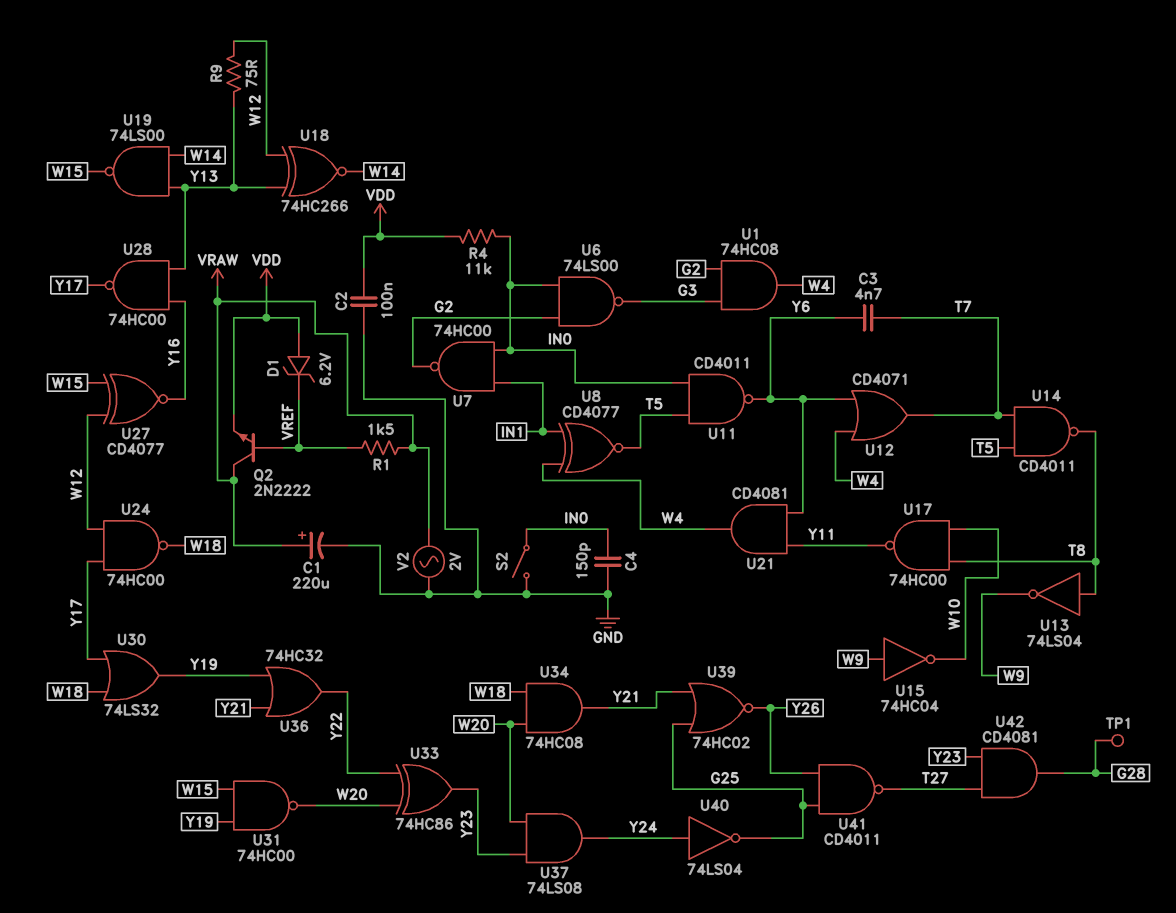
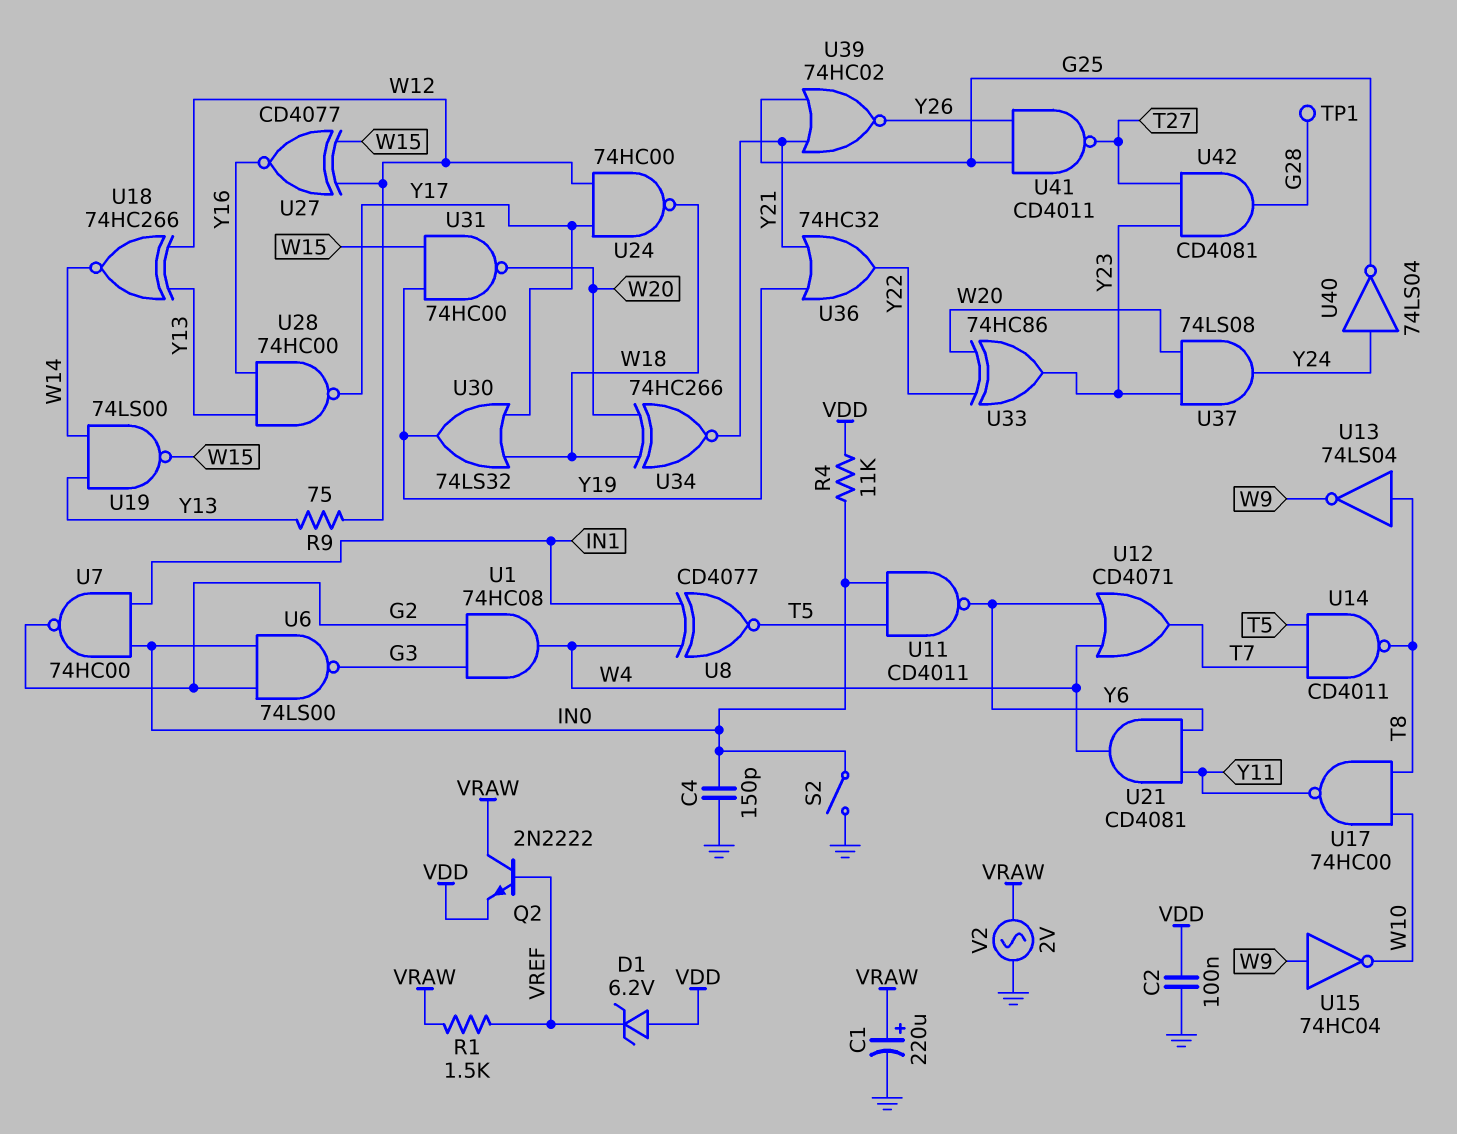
C3: 4.7nF (T7, Y6) -> none
U34: AND 74HC08 (in W18, in W20, out Y21) -> XNOR 74HC266 (in W18, in W20, out Y21)

